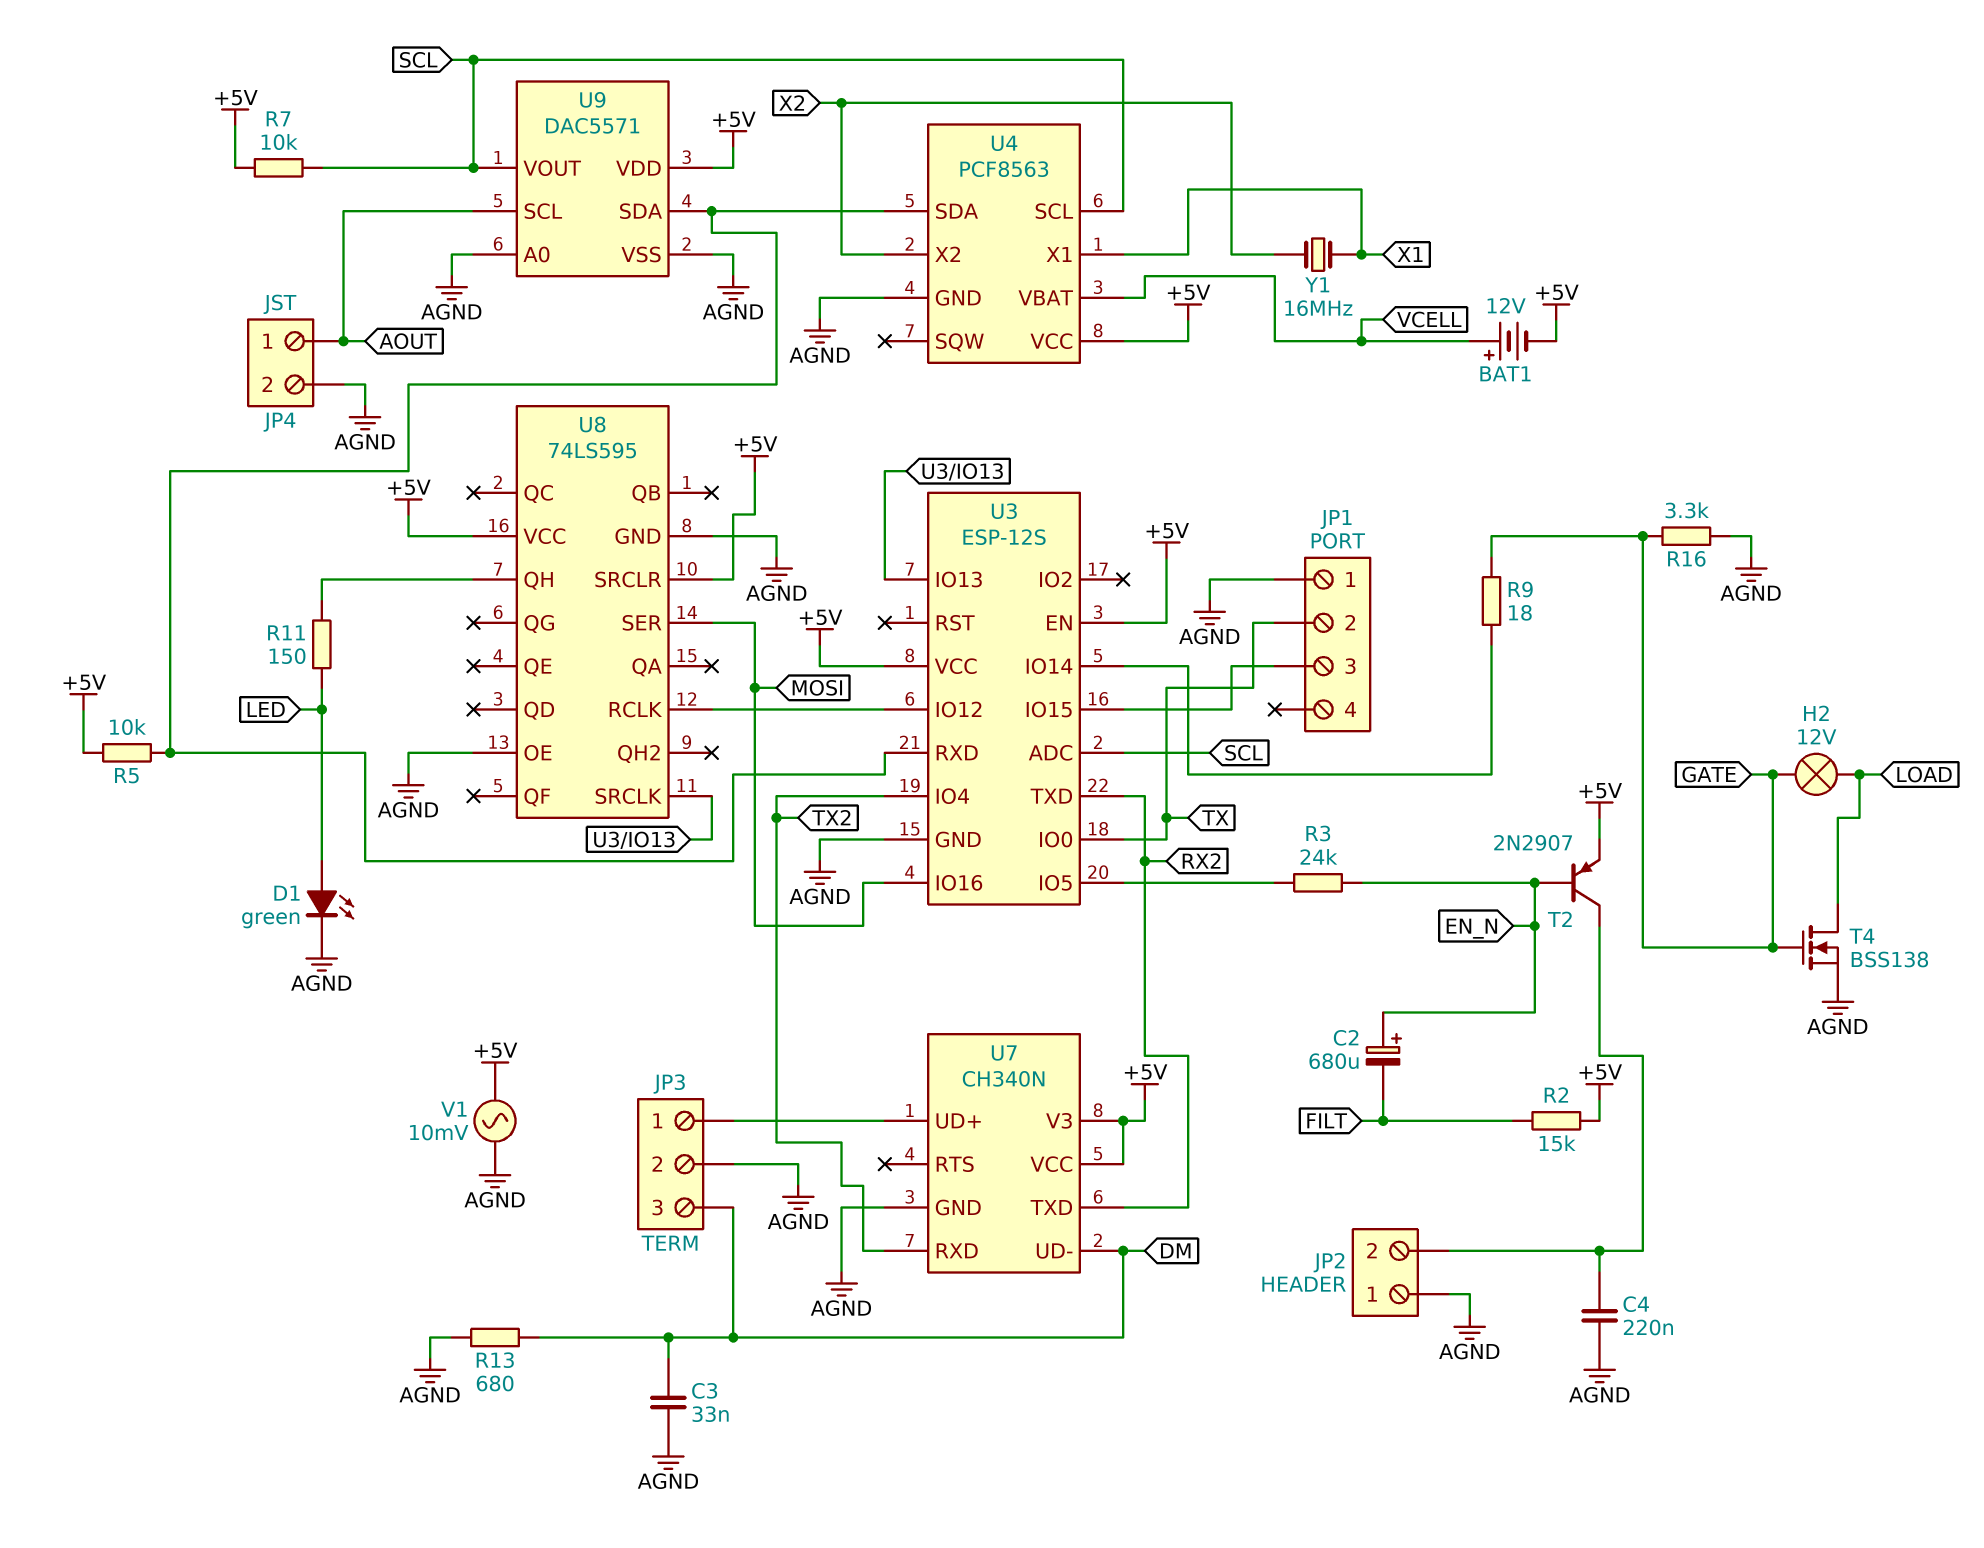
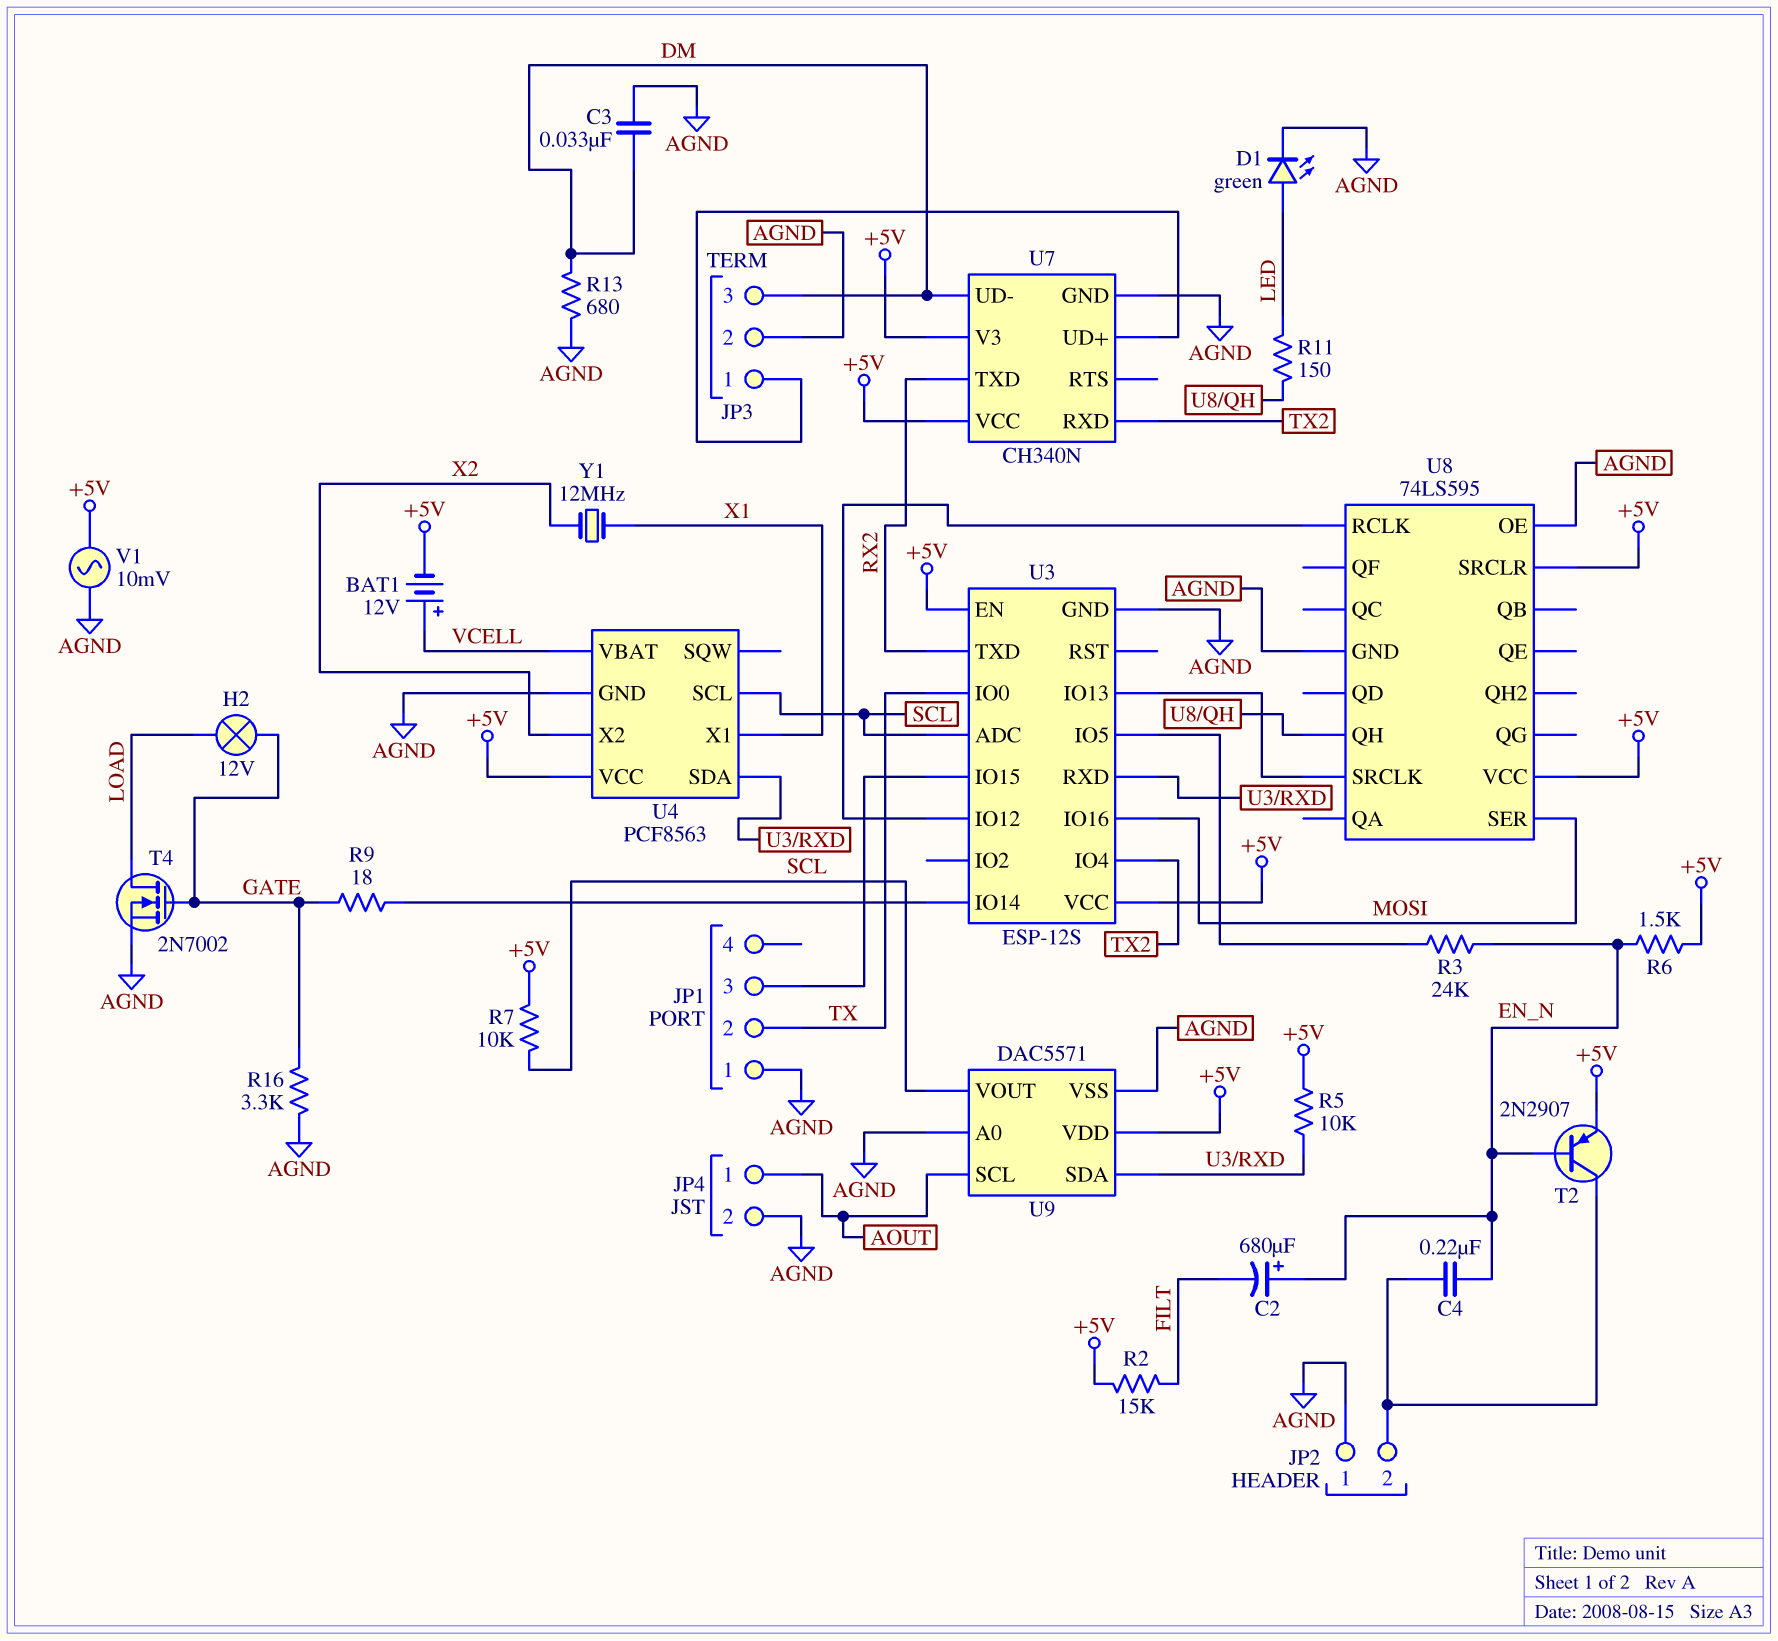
C4: 220nF (AGND, JP2/2) -> 220nF (EN_N, JP2/2)
R6: none -> 1.5k (+5V, EN_N)
T4: NMOS BSS138 (G GATE, D LOAD, S AGND) -> NMOS 2N7002 (G GATE, D LOAD, S AGND)
Y1: 16MHz (X1, X2) -> 12MHz (X1, X2)

